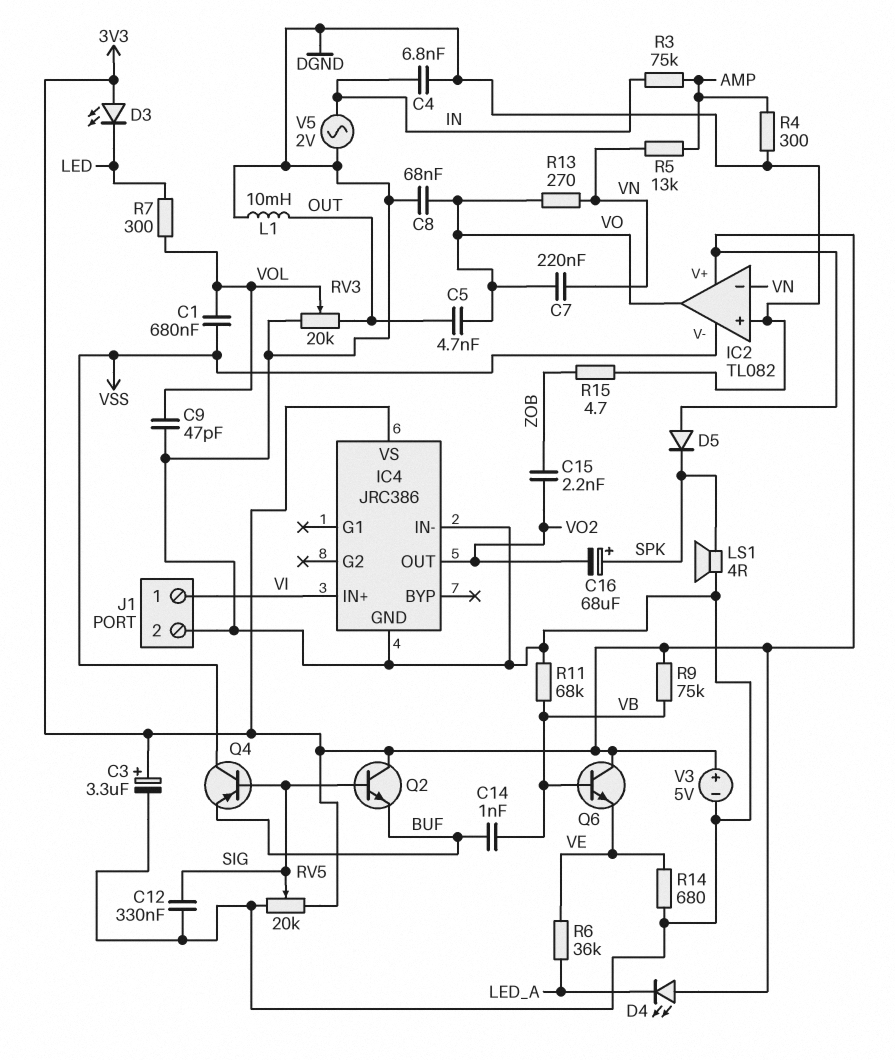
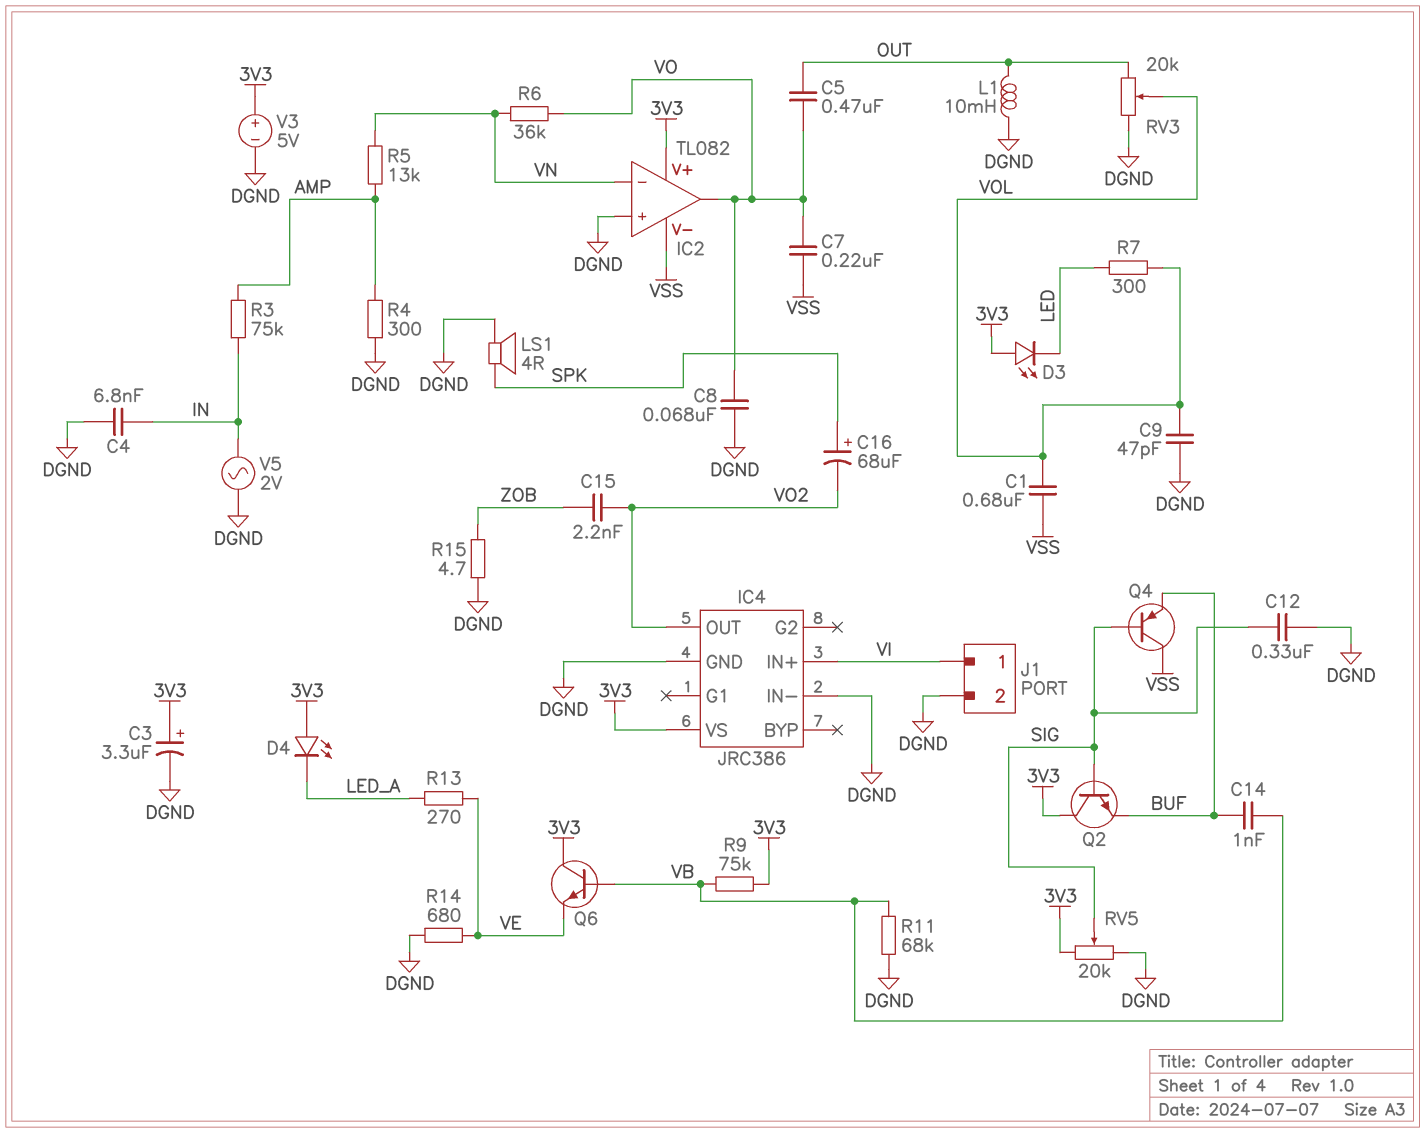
C5: 4.7nF (OUT, VO) -> 470nF (OUT, VO)
C7: 220nF (VN, VO) -> 220nF (VO, VSS)
D5: diode (A 3V3, K SPK) -> none
R6: 36k (LED_A, VE) -> 36k (VN, VO)
R13: 270 (VN, VO) -> 270 (LED_A, VE)

